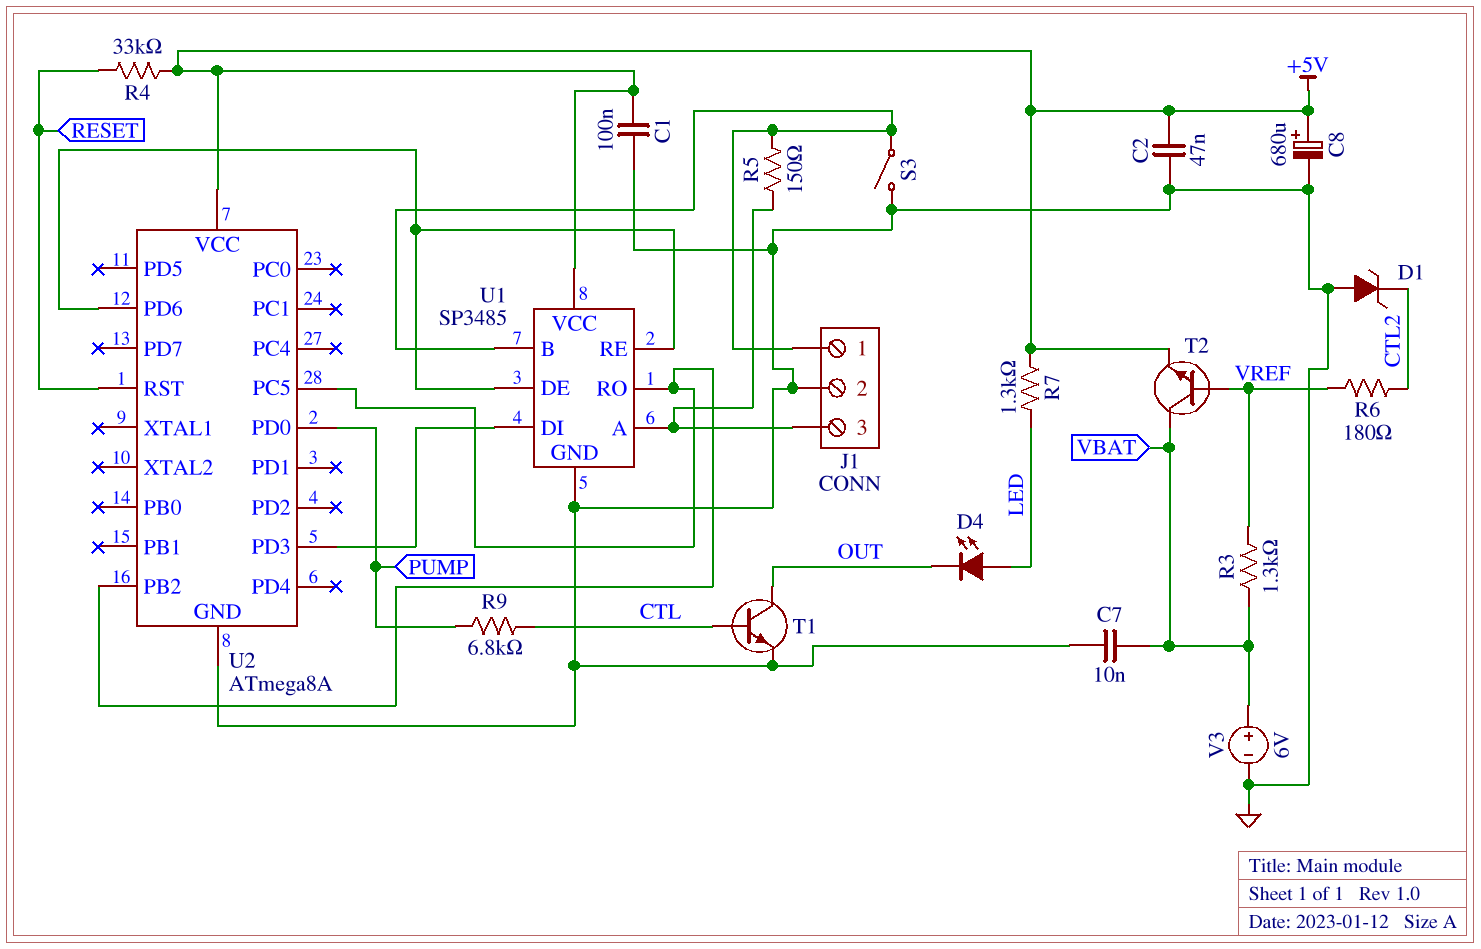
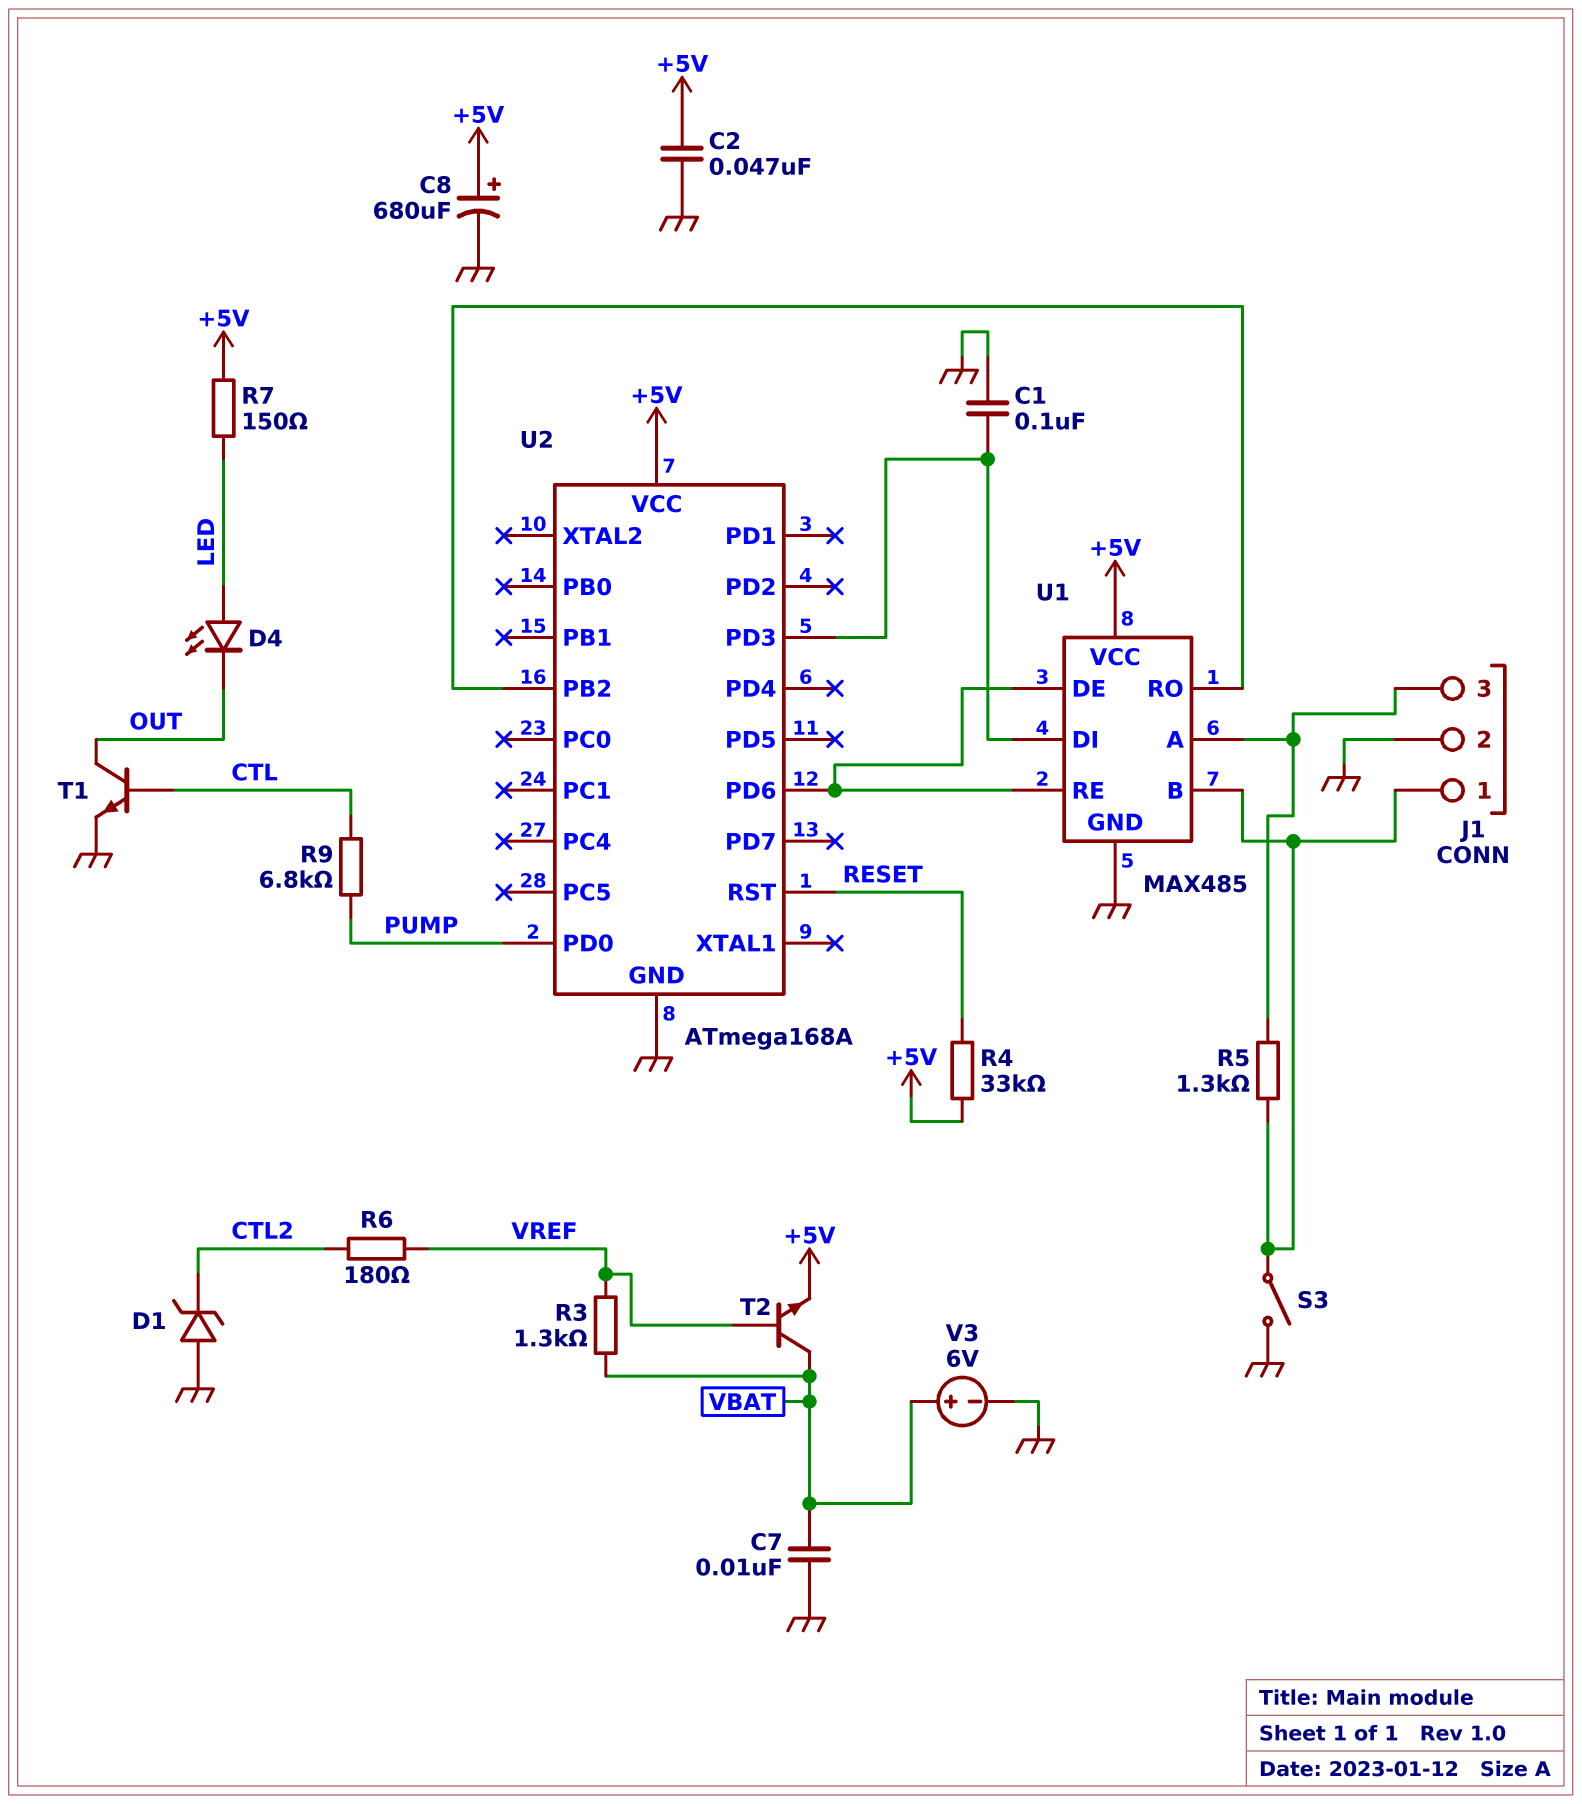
C1: 100nF (+5V, GND) -> 100nF (GND, U1/DI)
R5: 150 (J1/1, J1/3) -> 1.3k (J1/1, J1/3)
R7: 1.3k (+5V, LED) -> 150 (+5V, LED)
U1: SP3485 -> MAX485
U2: ATmega8A -> ATmega168A
U2 pin PC5: U1/RO -> none

